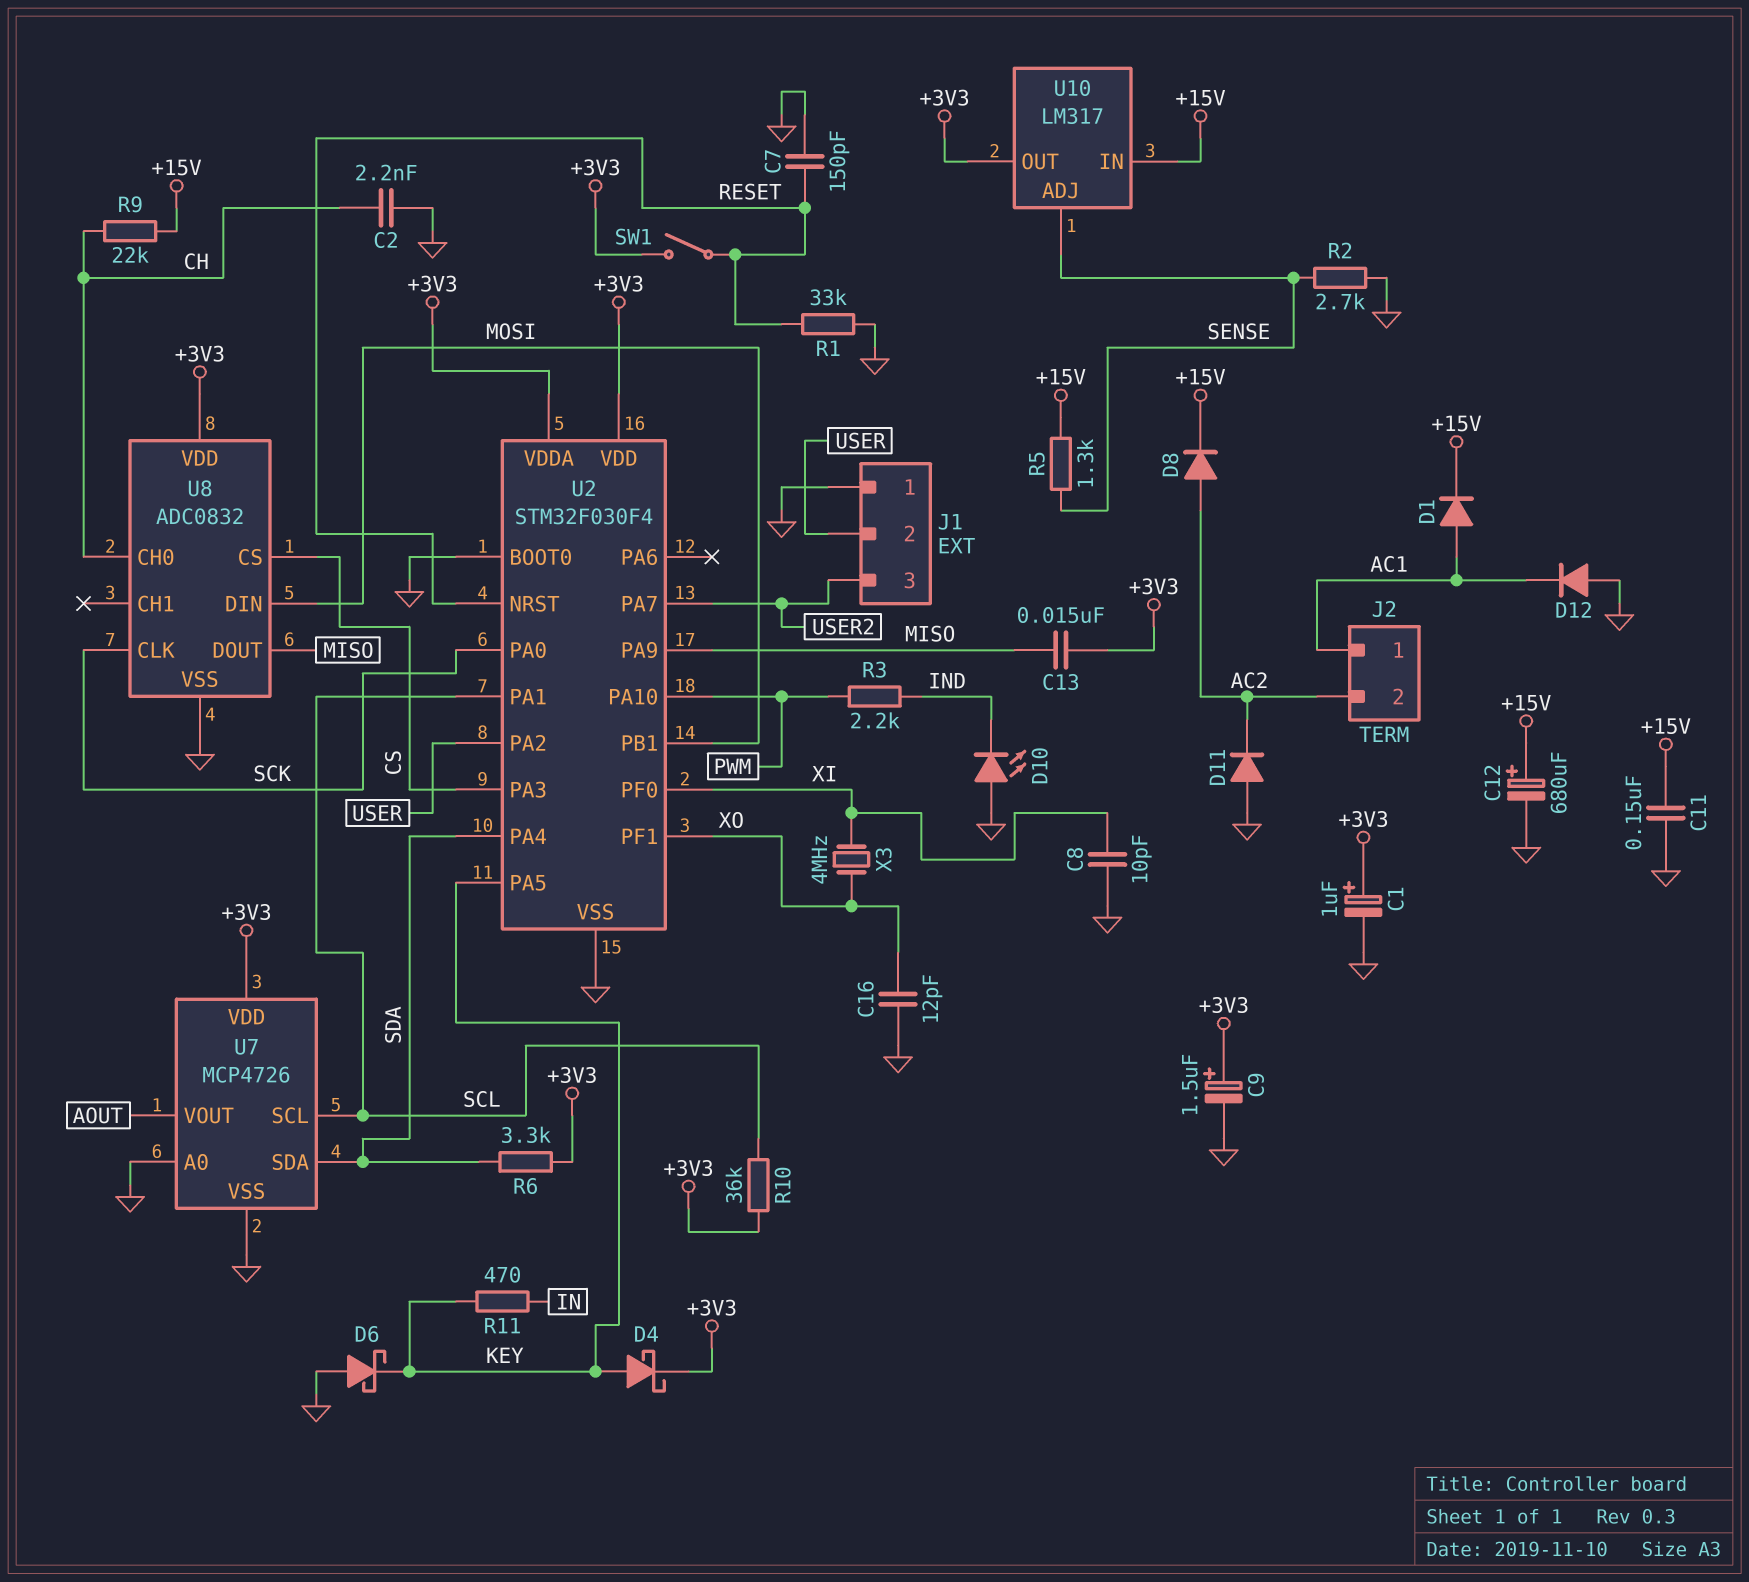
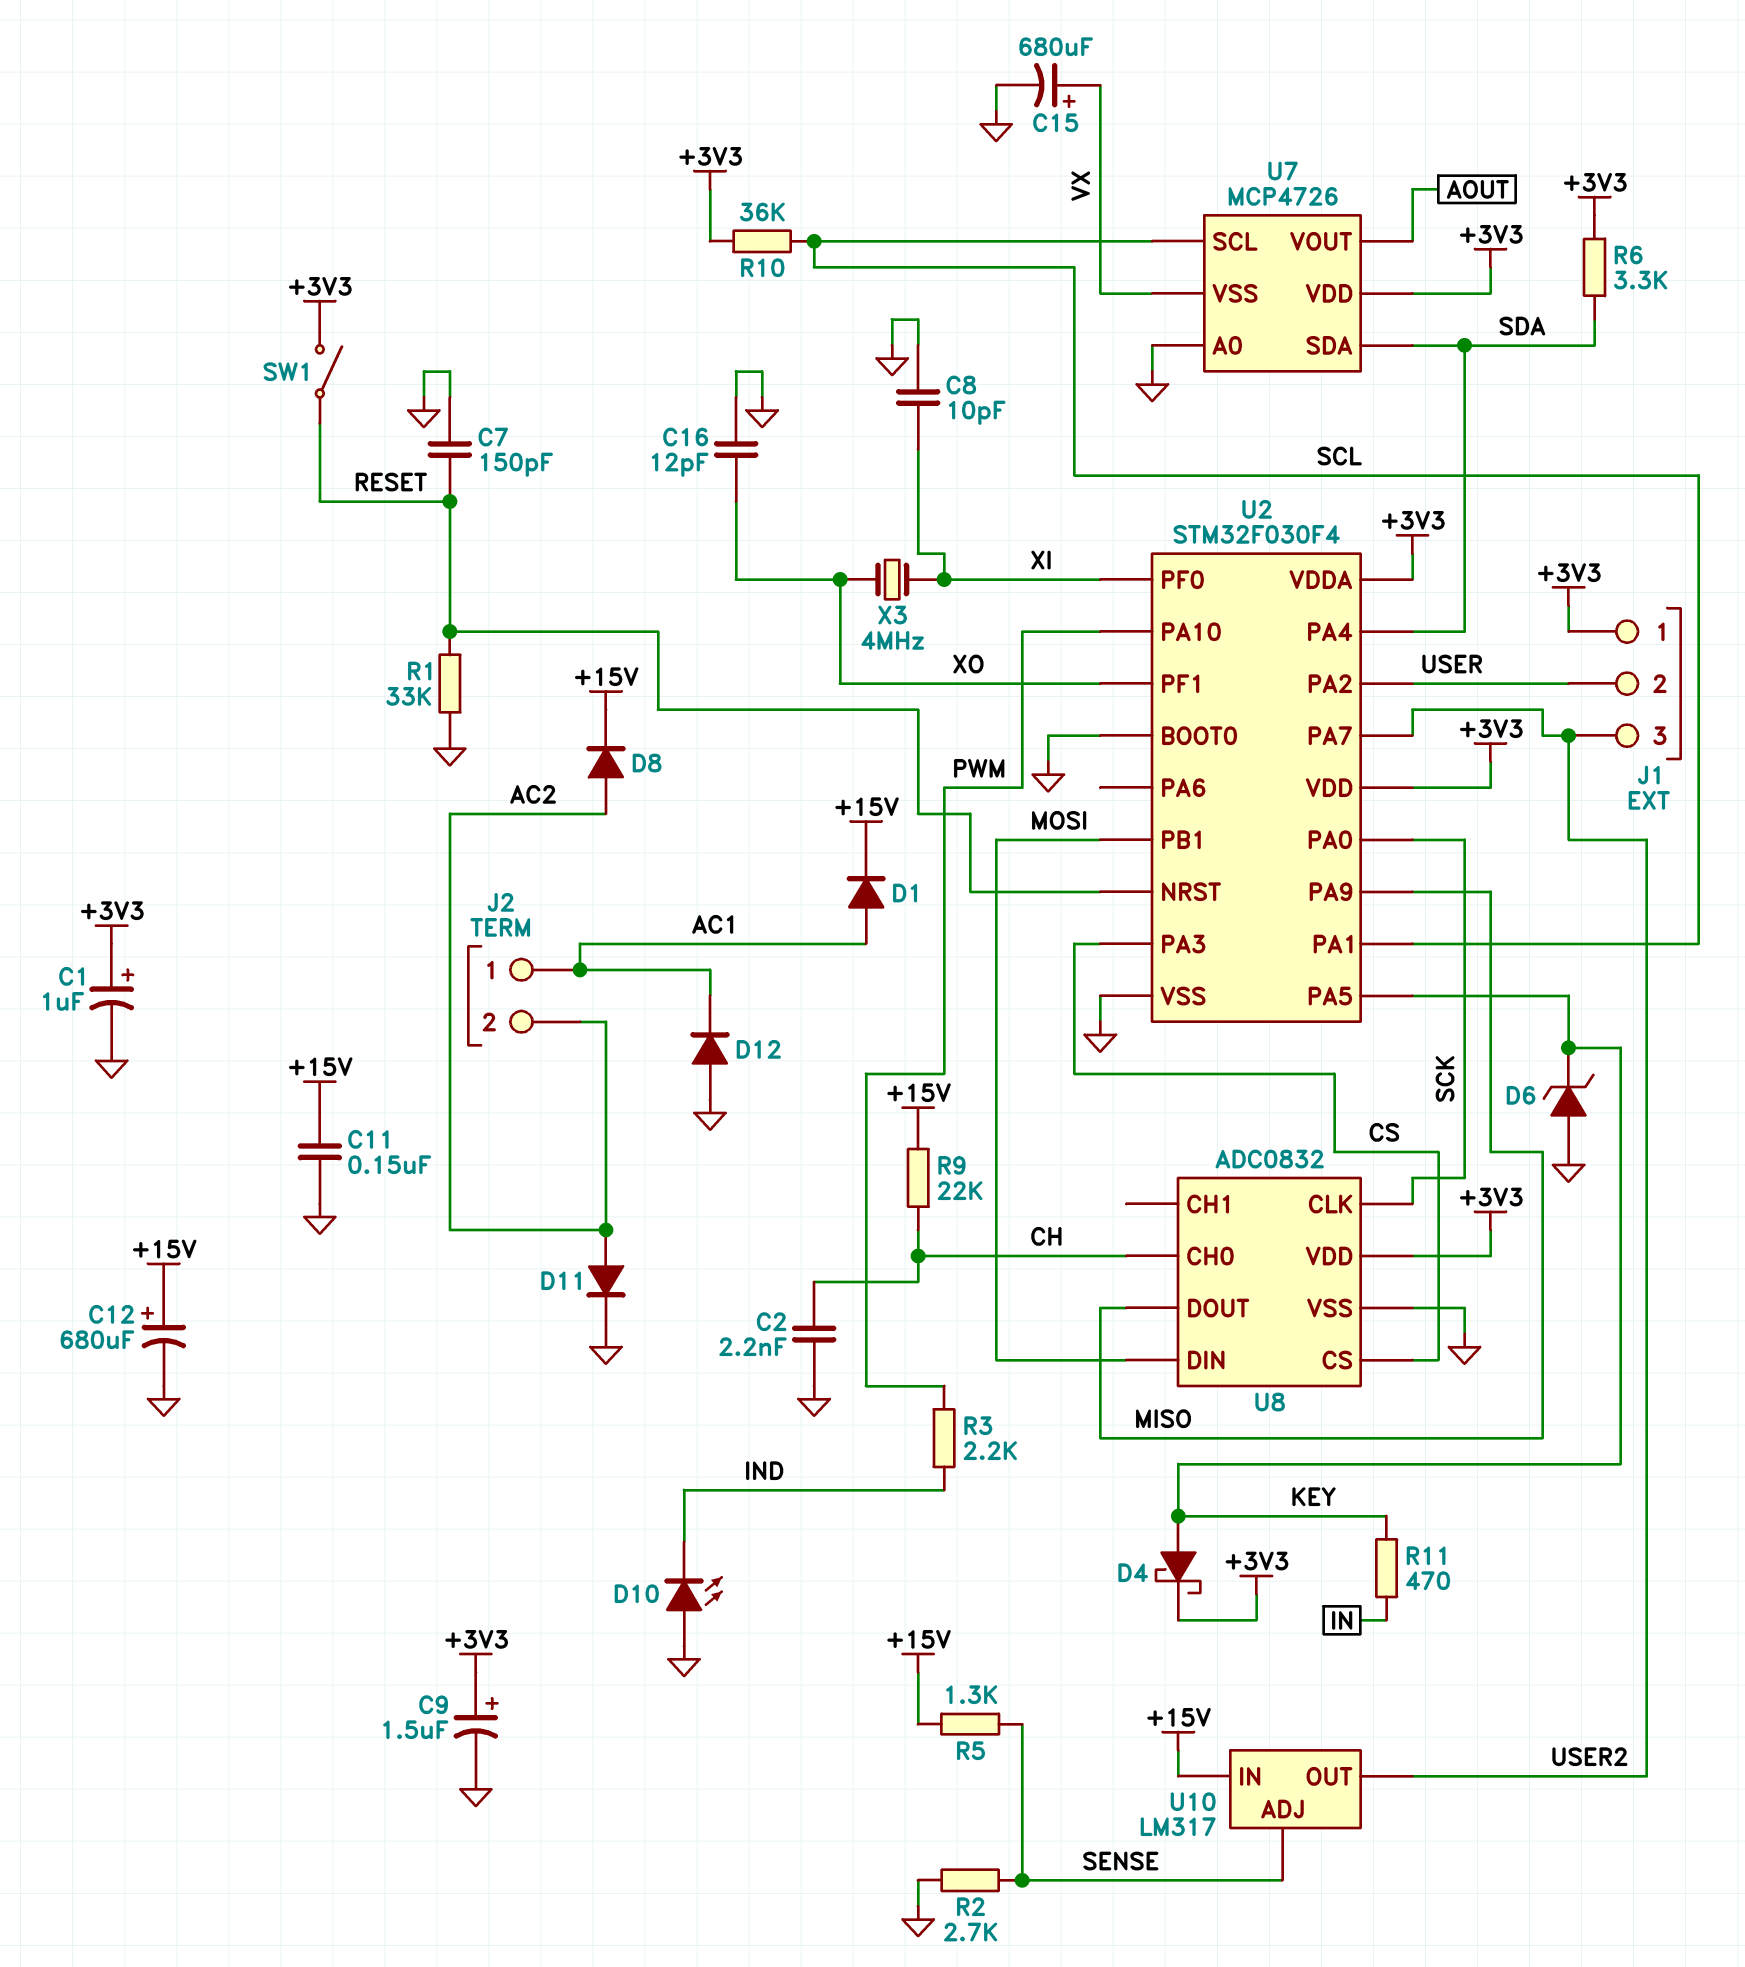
C13: 15nF (+3V3, MISO) -> none
C15: none -> 680uF (plus VX, minus GND)
D6: schottky (A GND, K KEY) -> zener (A GND, K KEY)
D11: diode (A GND, K AC2) -> diode (A AC2, K GND)
J1 pin 1: GND -> +3V3
U7 pin VSS: GND -> VX
U10 pin OUT: +3V3 -> USER2

